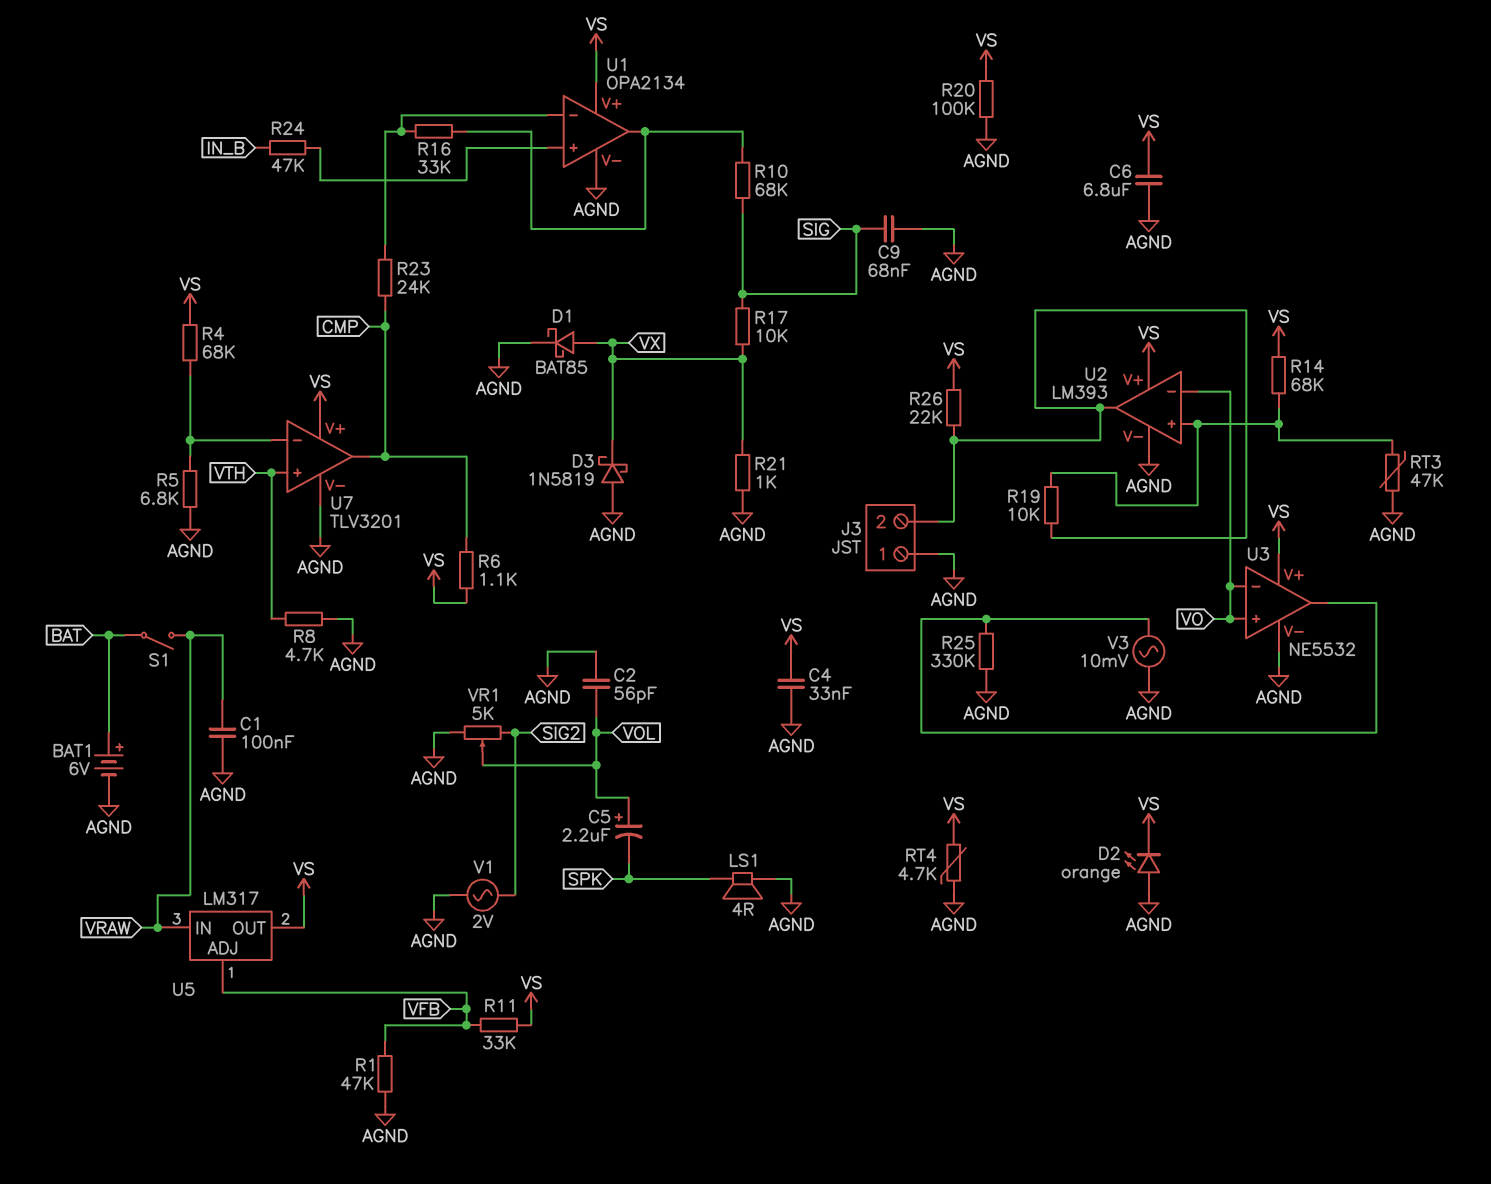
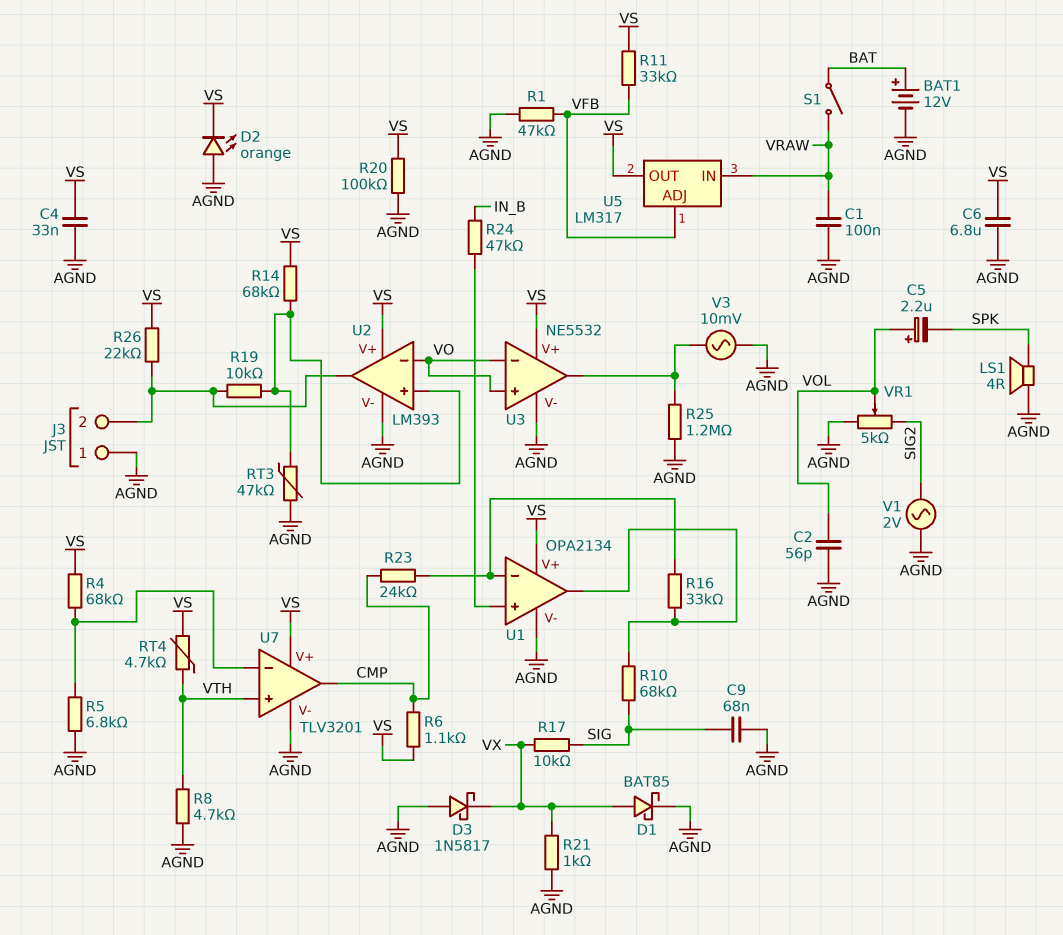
BAT1: 6V (plus BAT, minus AGND) -> 12V (plus BAT, minus AGND)
D3: schottky 1N5819 (A AGND, K VX) -> schottky 1N5817 (A AGND, K VX)
R25: 330k (AGND, U3/out) -> 1.2M (AGND, U3/out)
RT4: 4.7k (AGND, VS) -> 4.7k (VS, VTH)

